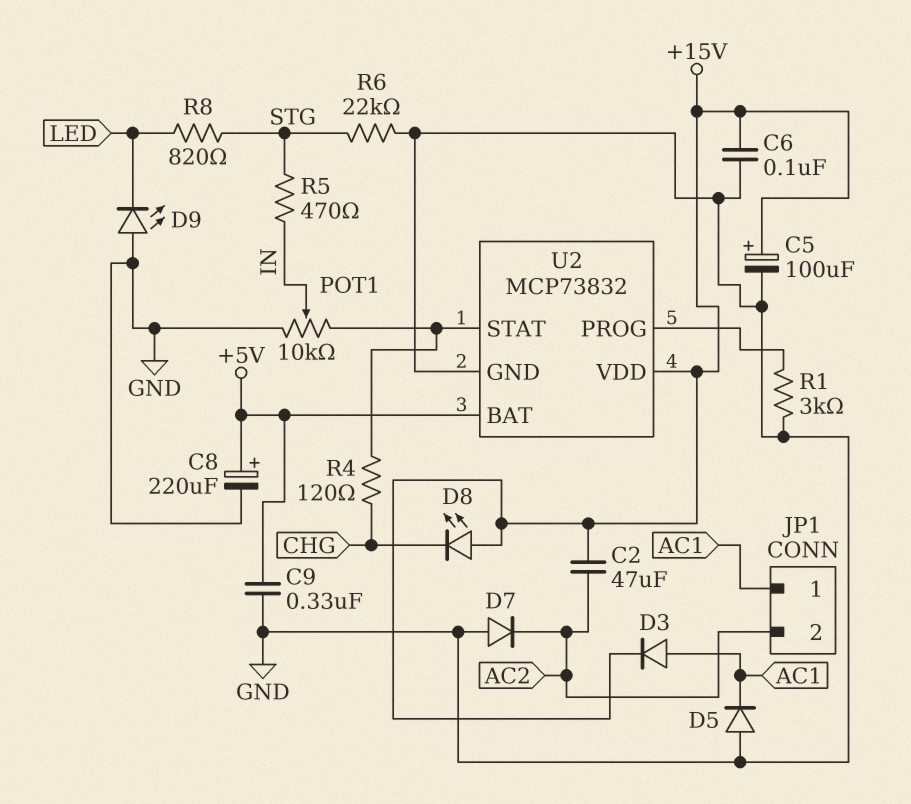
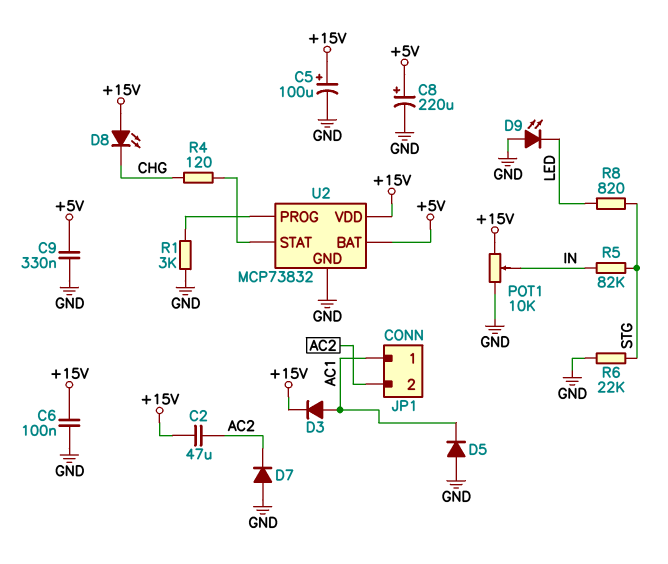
POT1: 10k (GND, U2/STAT, wiper IN) -> 10k (+15V, GND, wiper IN)
R5: 470 (IN, STG) -> 82k (IN, STG)

